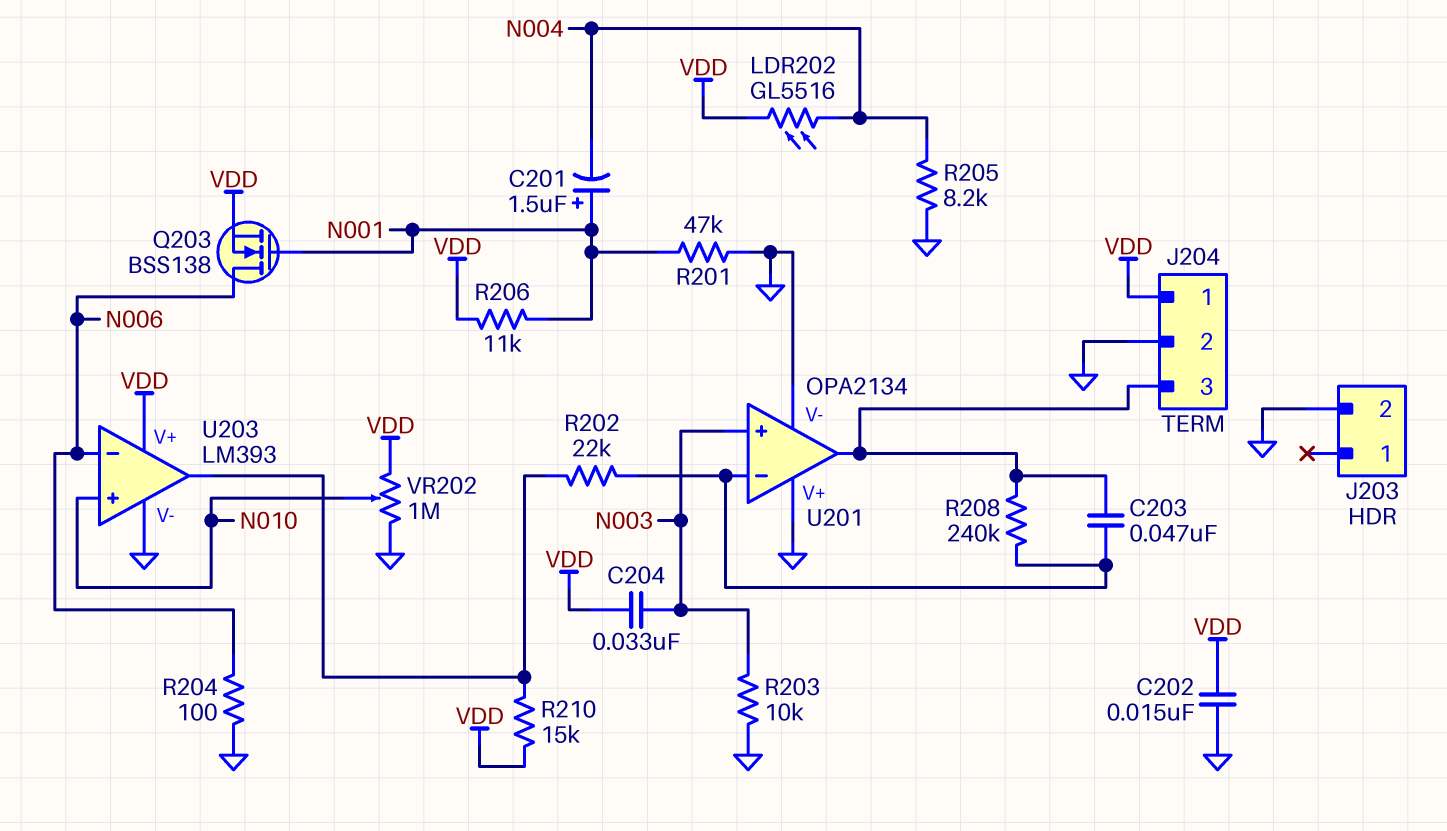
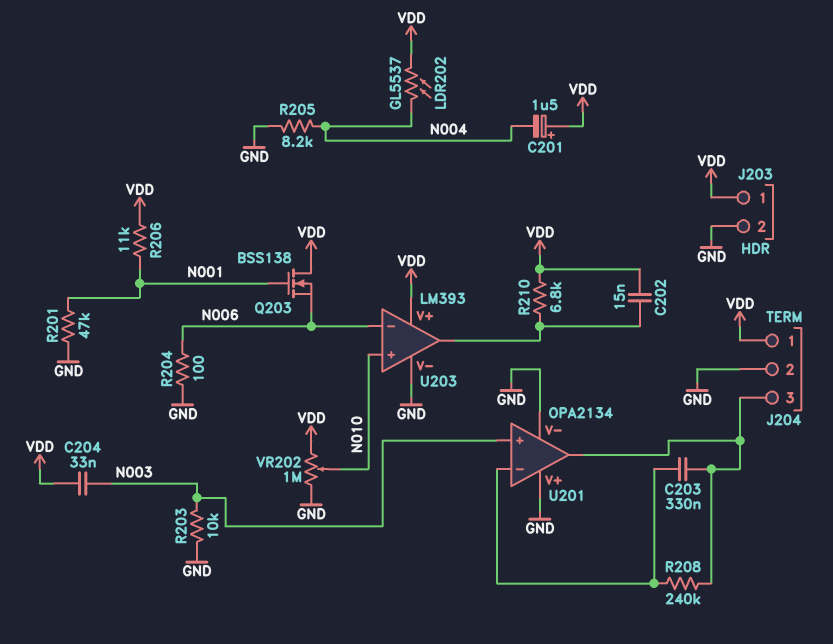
C201: 1.5uF (plus N001, minus N004) -> 1.5uF (plus VDD, minus N004)
C202: 15nF (GND, VDD) -> 15nF (U203/out, VDD)
C203: 47nF (J204/3, U201/in-) -> 330nF (J204/3, U201/in-)
J203 pin 1: none -> VDD
LDR202: GL5516 (N004, VDD) -> GL5537 (N004, VDD)
Q203: NMOS BSS138 (G N001, D N006, S VDD) -> NMOS BSS138 (G N001, D VDD, S N006)
R202: 22k (U201/in-, U203/out) -> none
R210: 15k (U203/out, VDD) -> 6.8k (U203/out, VDD)

